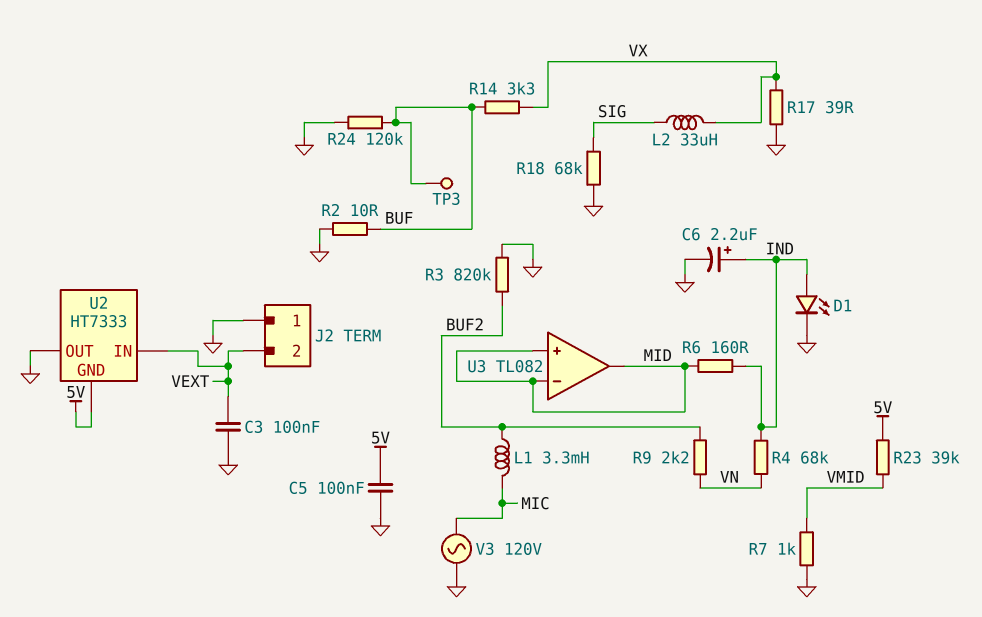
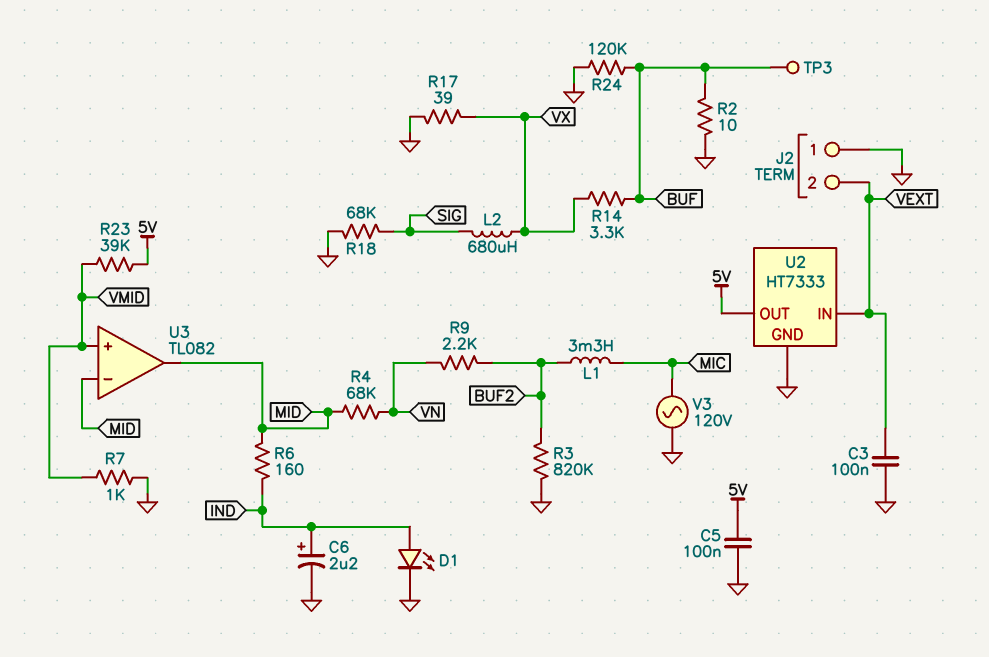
L2: 33uH (SIG, VX) -> 680uH (SIG, VX)
R4: 68k (IND, VN) -> 68k (MID, VN)
U2 pin GND: 5V -> GND
U2 pin OUT: GND -> 5V
U3 pin in+: MID -> VMID

